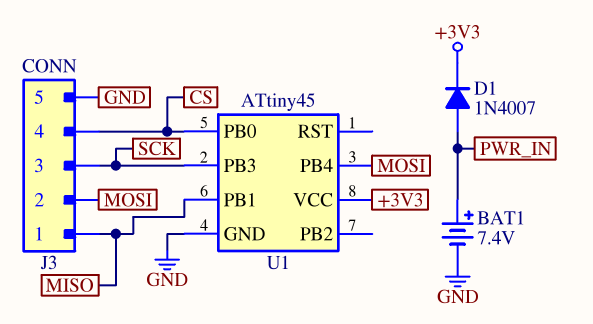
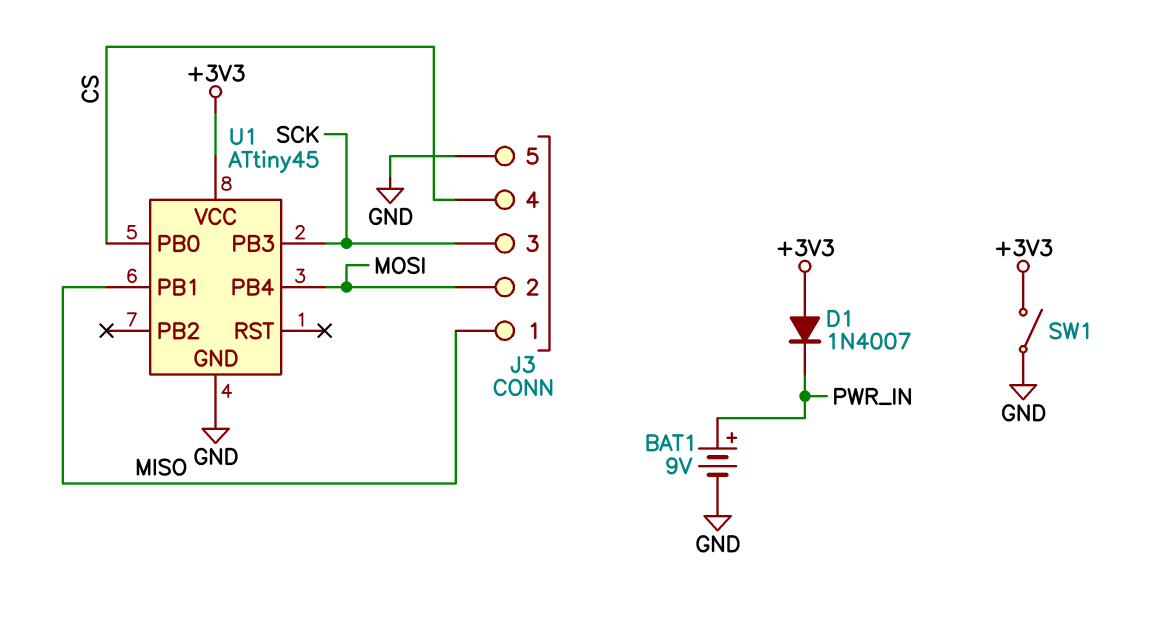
BAT1: 7.4V (plus PWR_IN, minus GND) -> 9V (plus PWR_IN, minus GND)
D1: diode 1N4007 (A PWR_IN, K +3V3) -> diode 1N4007 (A +3V3, K PWR_IN)
SW1: none -> switch (+3V3, GND)

